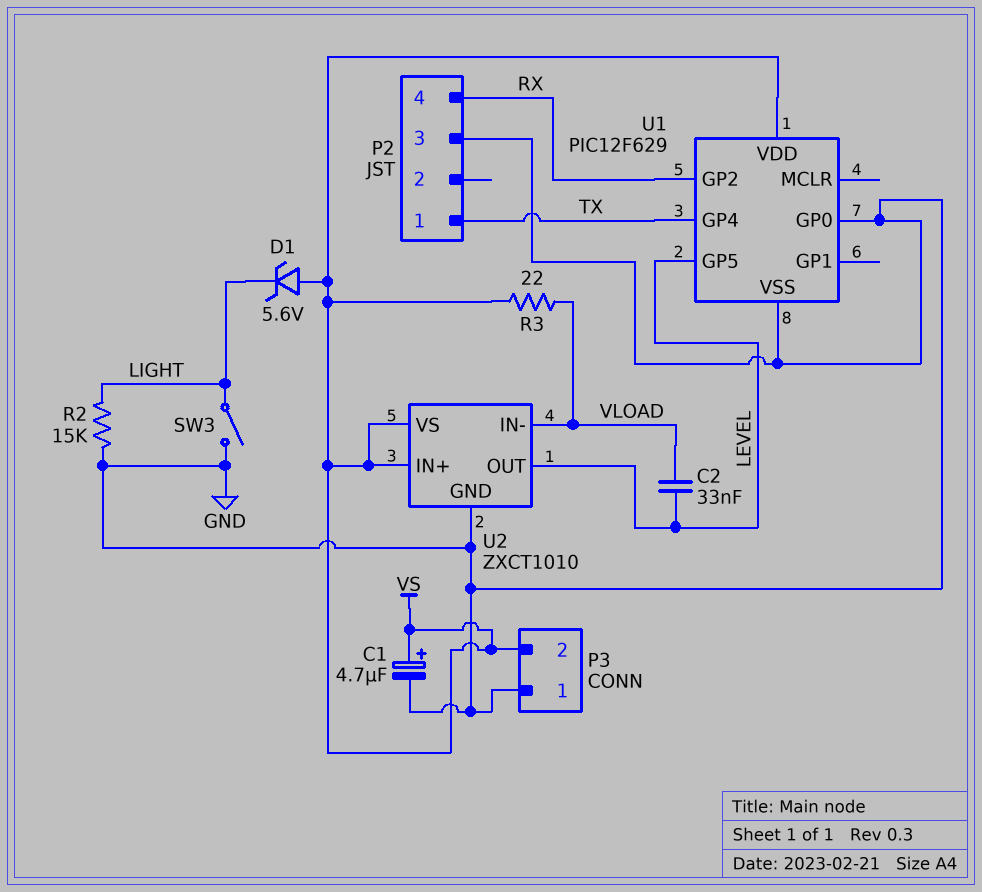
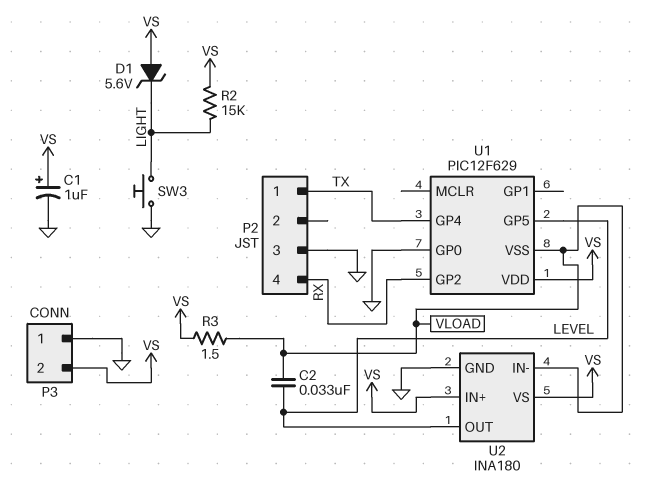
C1: 4.7uF (plus VS, minus GND) -> 1uF (plus VS, minus GND)
R2: 15k (GND, LIGHT) -> 15k (LIGHT, VS)
R3: 22 (VLOAD, VS) -> 1.5 (VLOAD, VS)
SW3: switch (GND, LIGHT) -> button (GND, LIGHT)
U1 pin VSS: GND -> VLOAD
U2: ZXCT1010 -> INA180

